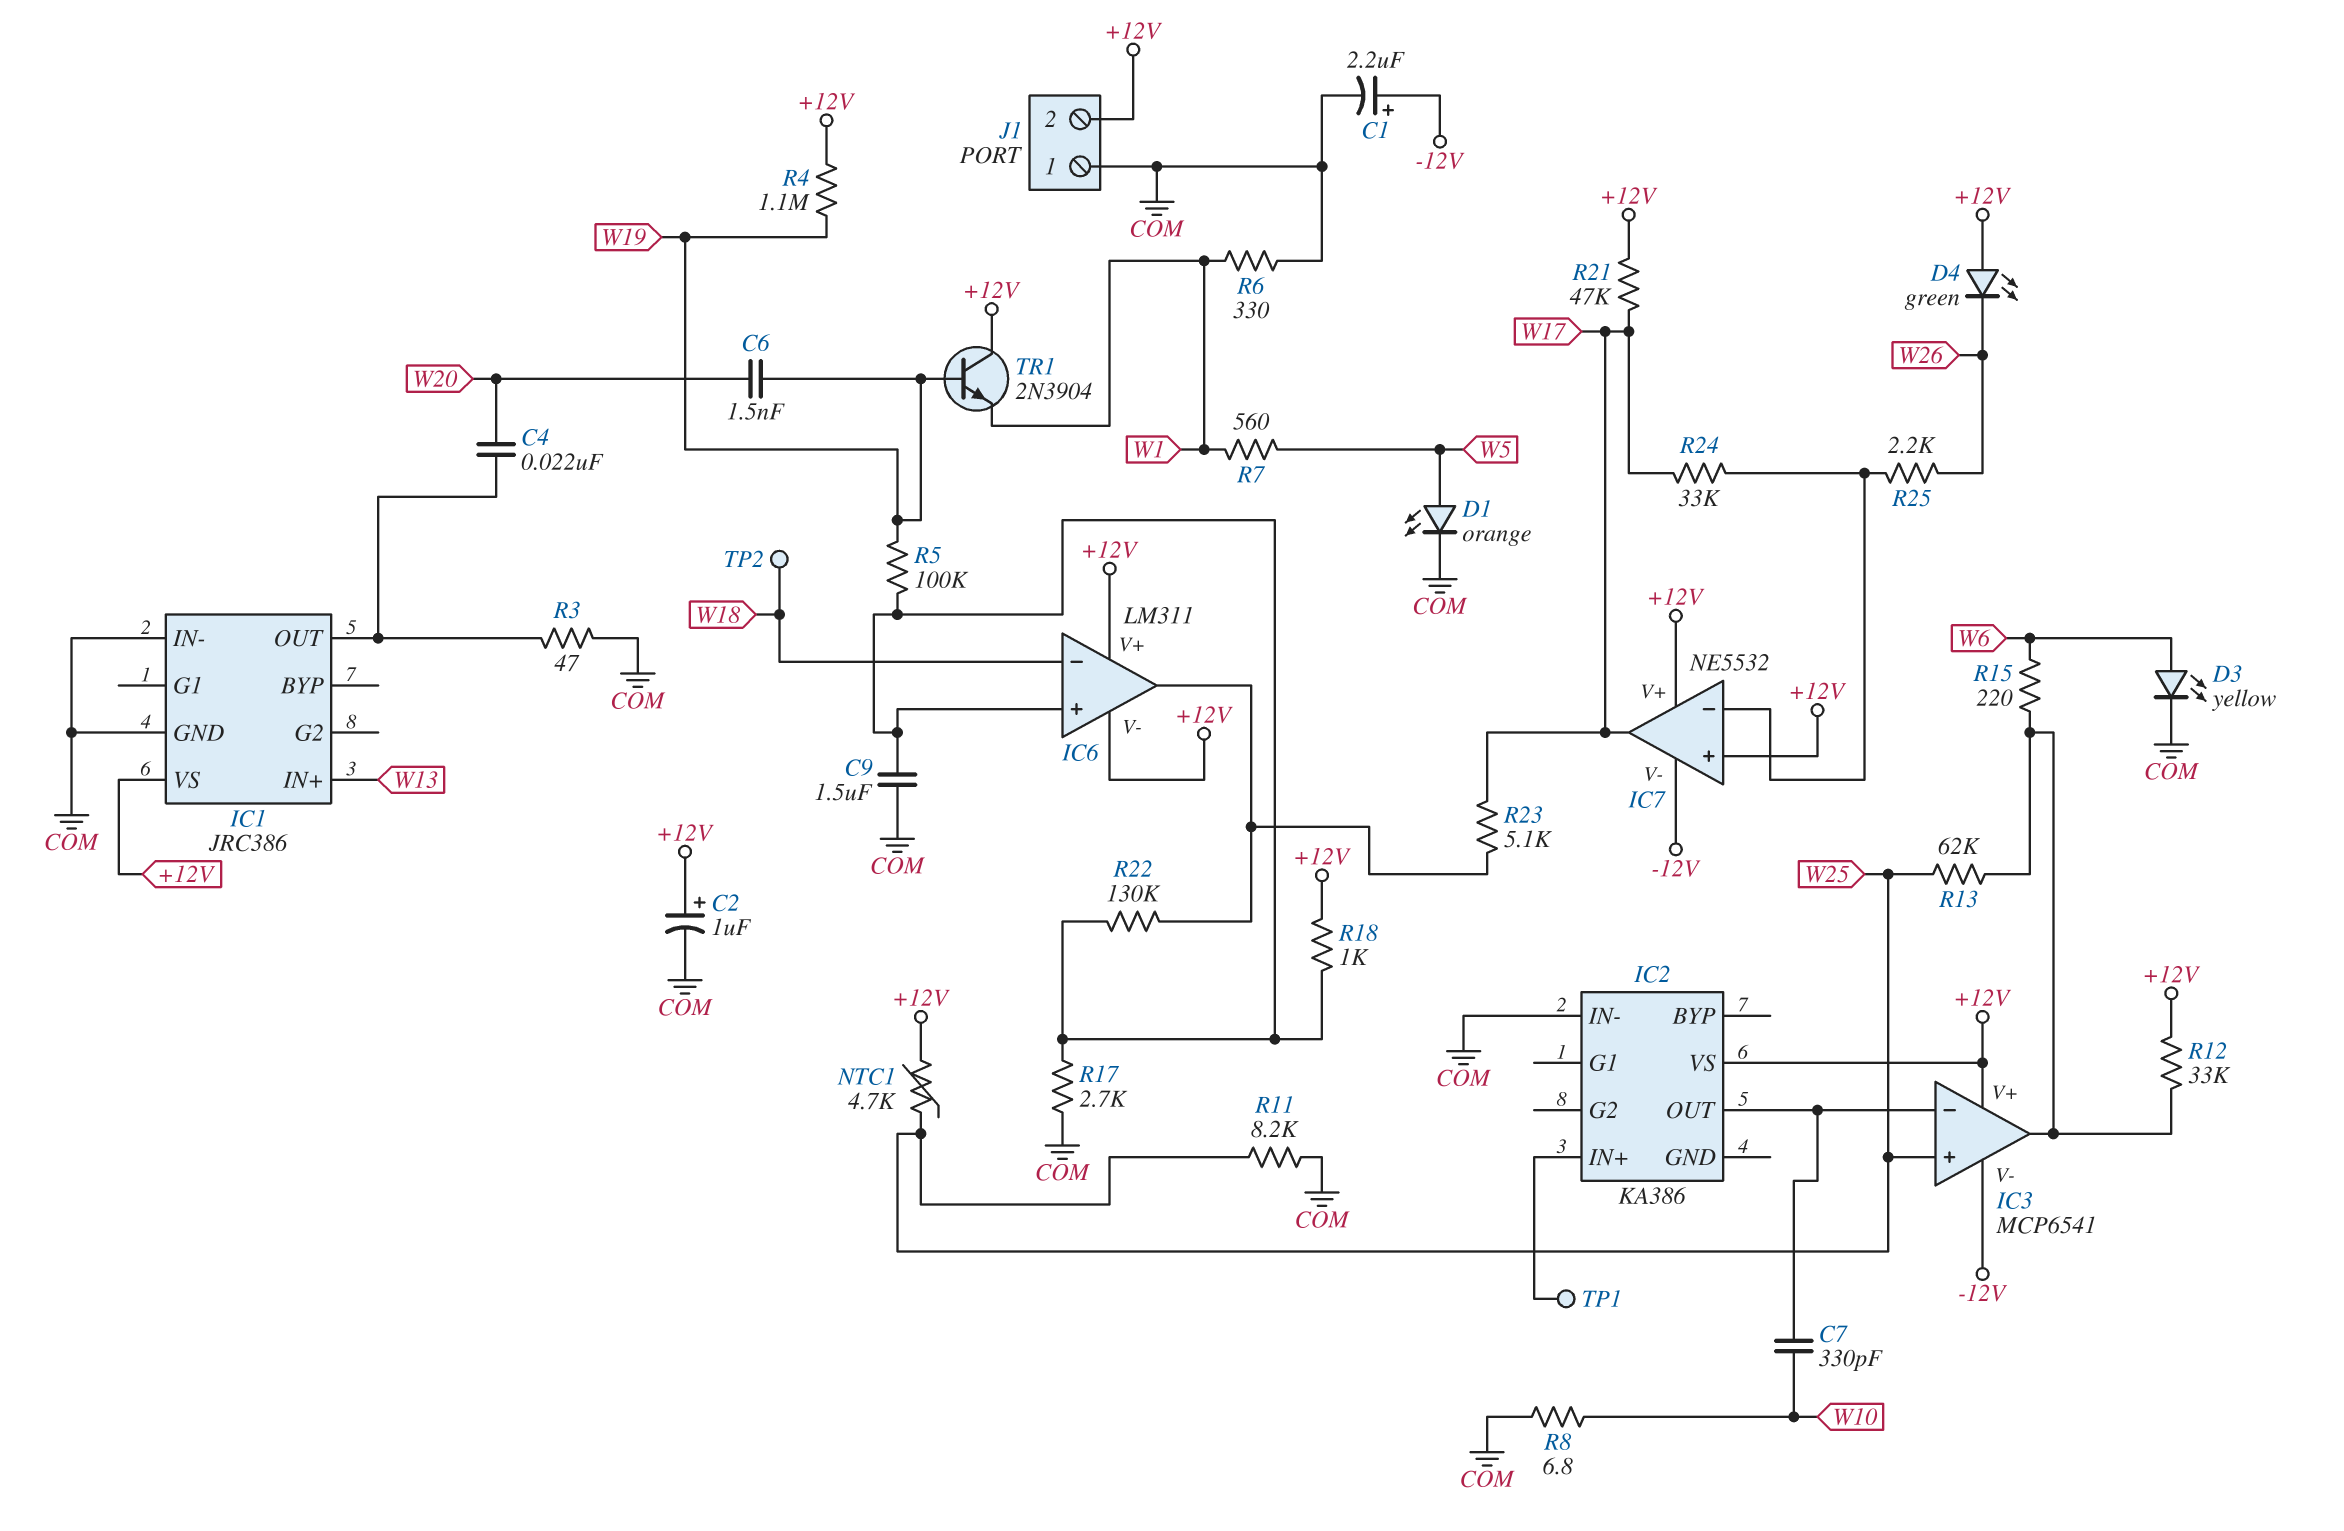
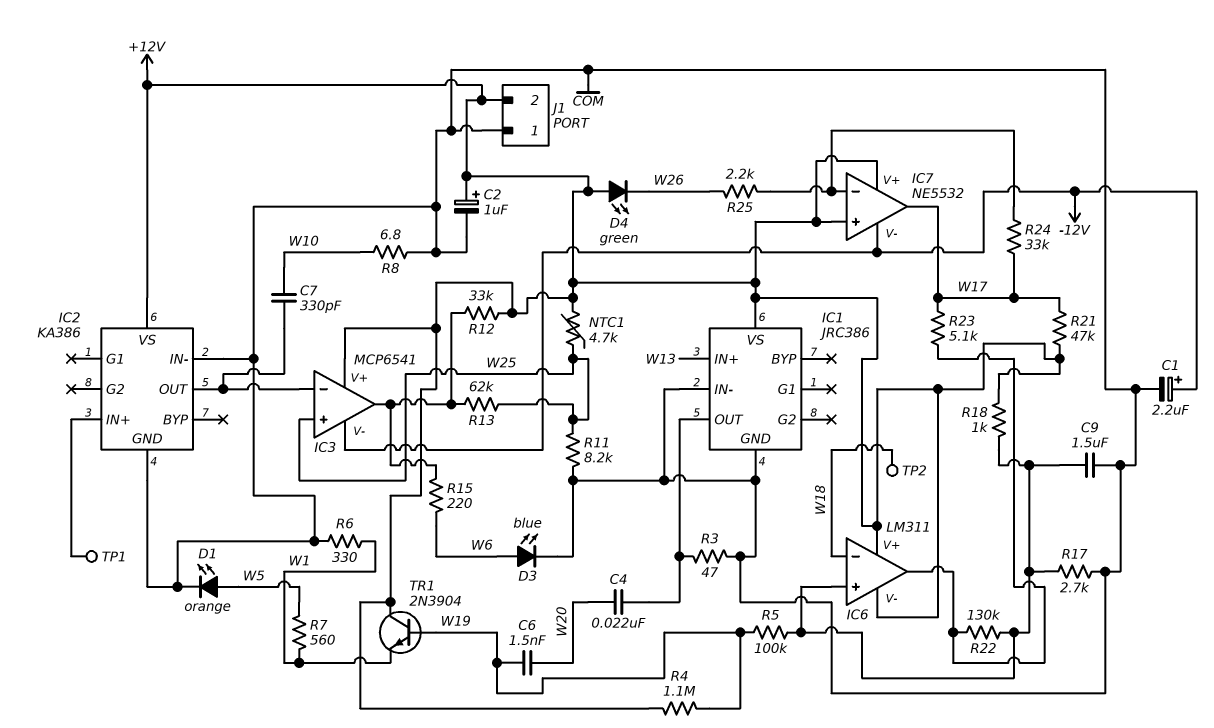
D3: LED yellow (A W6, K COM) -> LED blue (A W6, K COM)
IC2 pin GND: none -> COM

